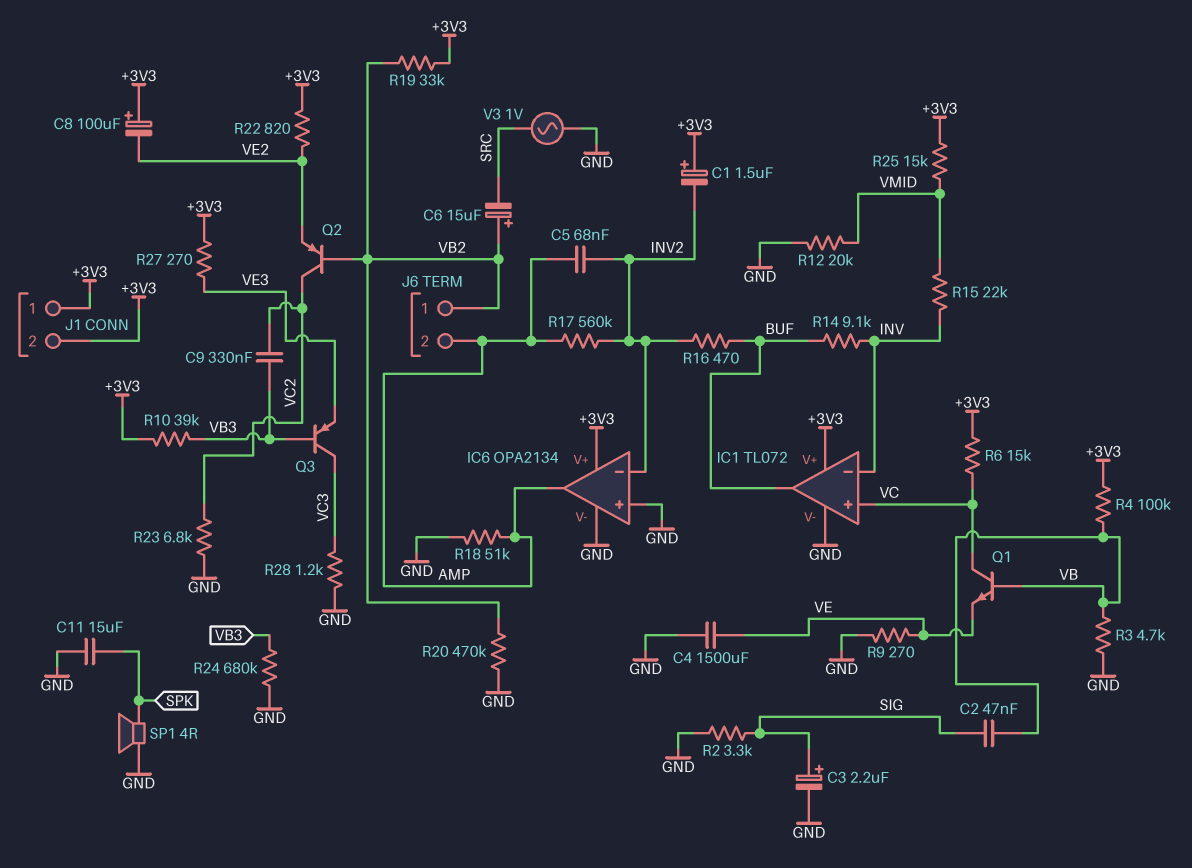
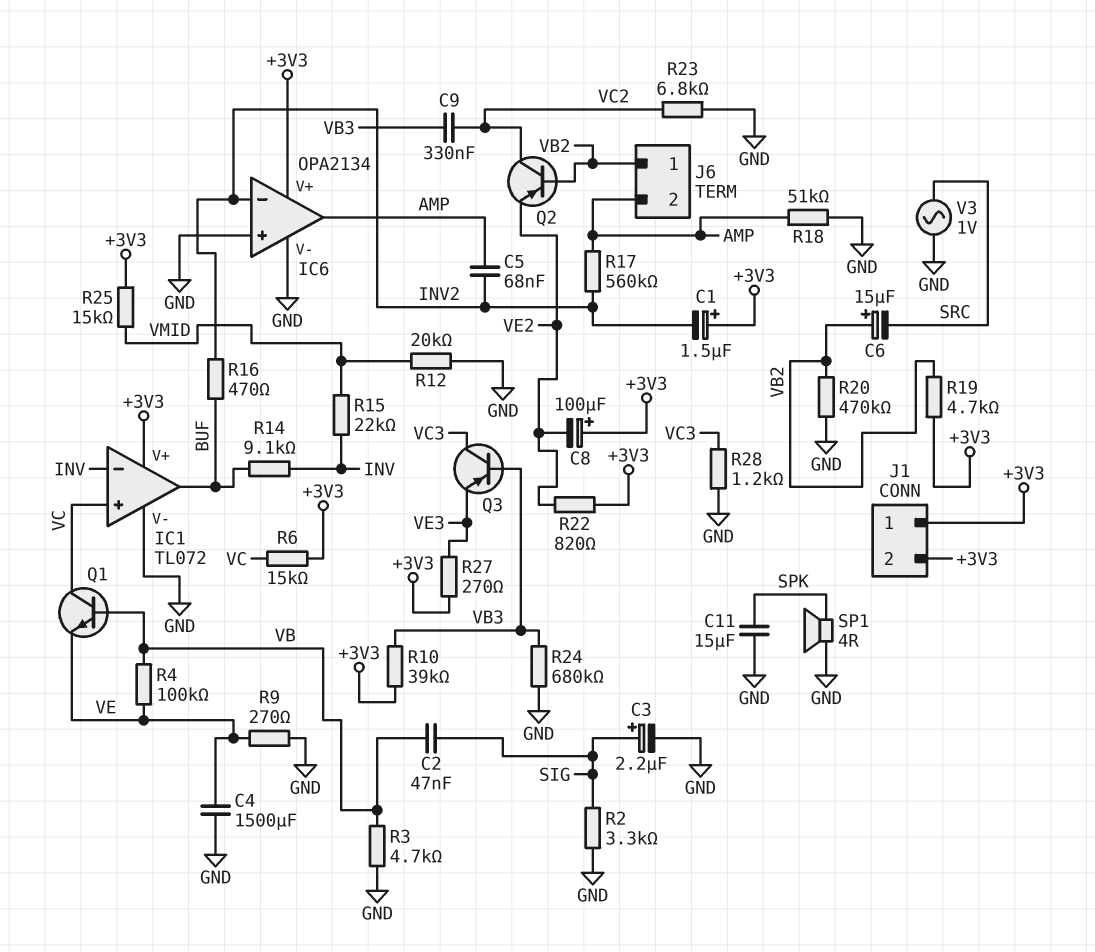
R4: 100k (+3V3, VB) -> 100k (VB, VE)
R19: 33k (+3V3, VB2) -> 4.7k (+3V3, VB2)

